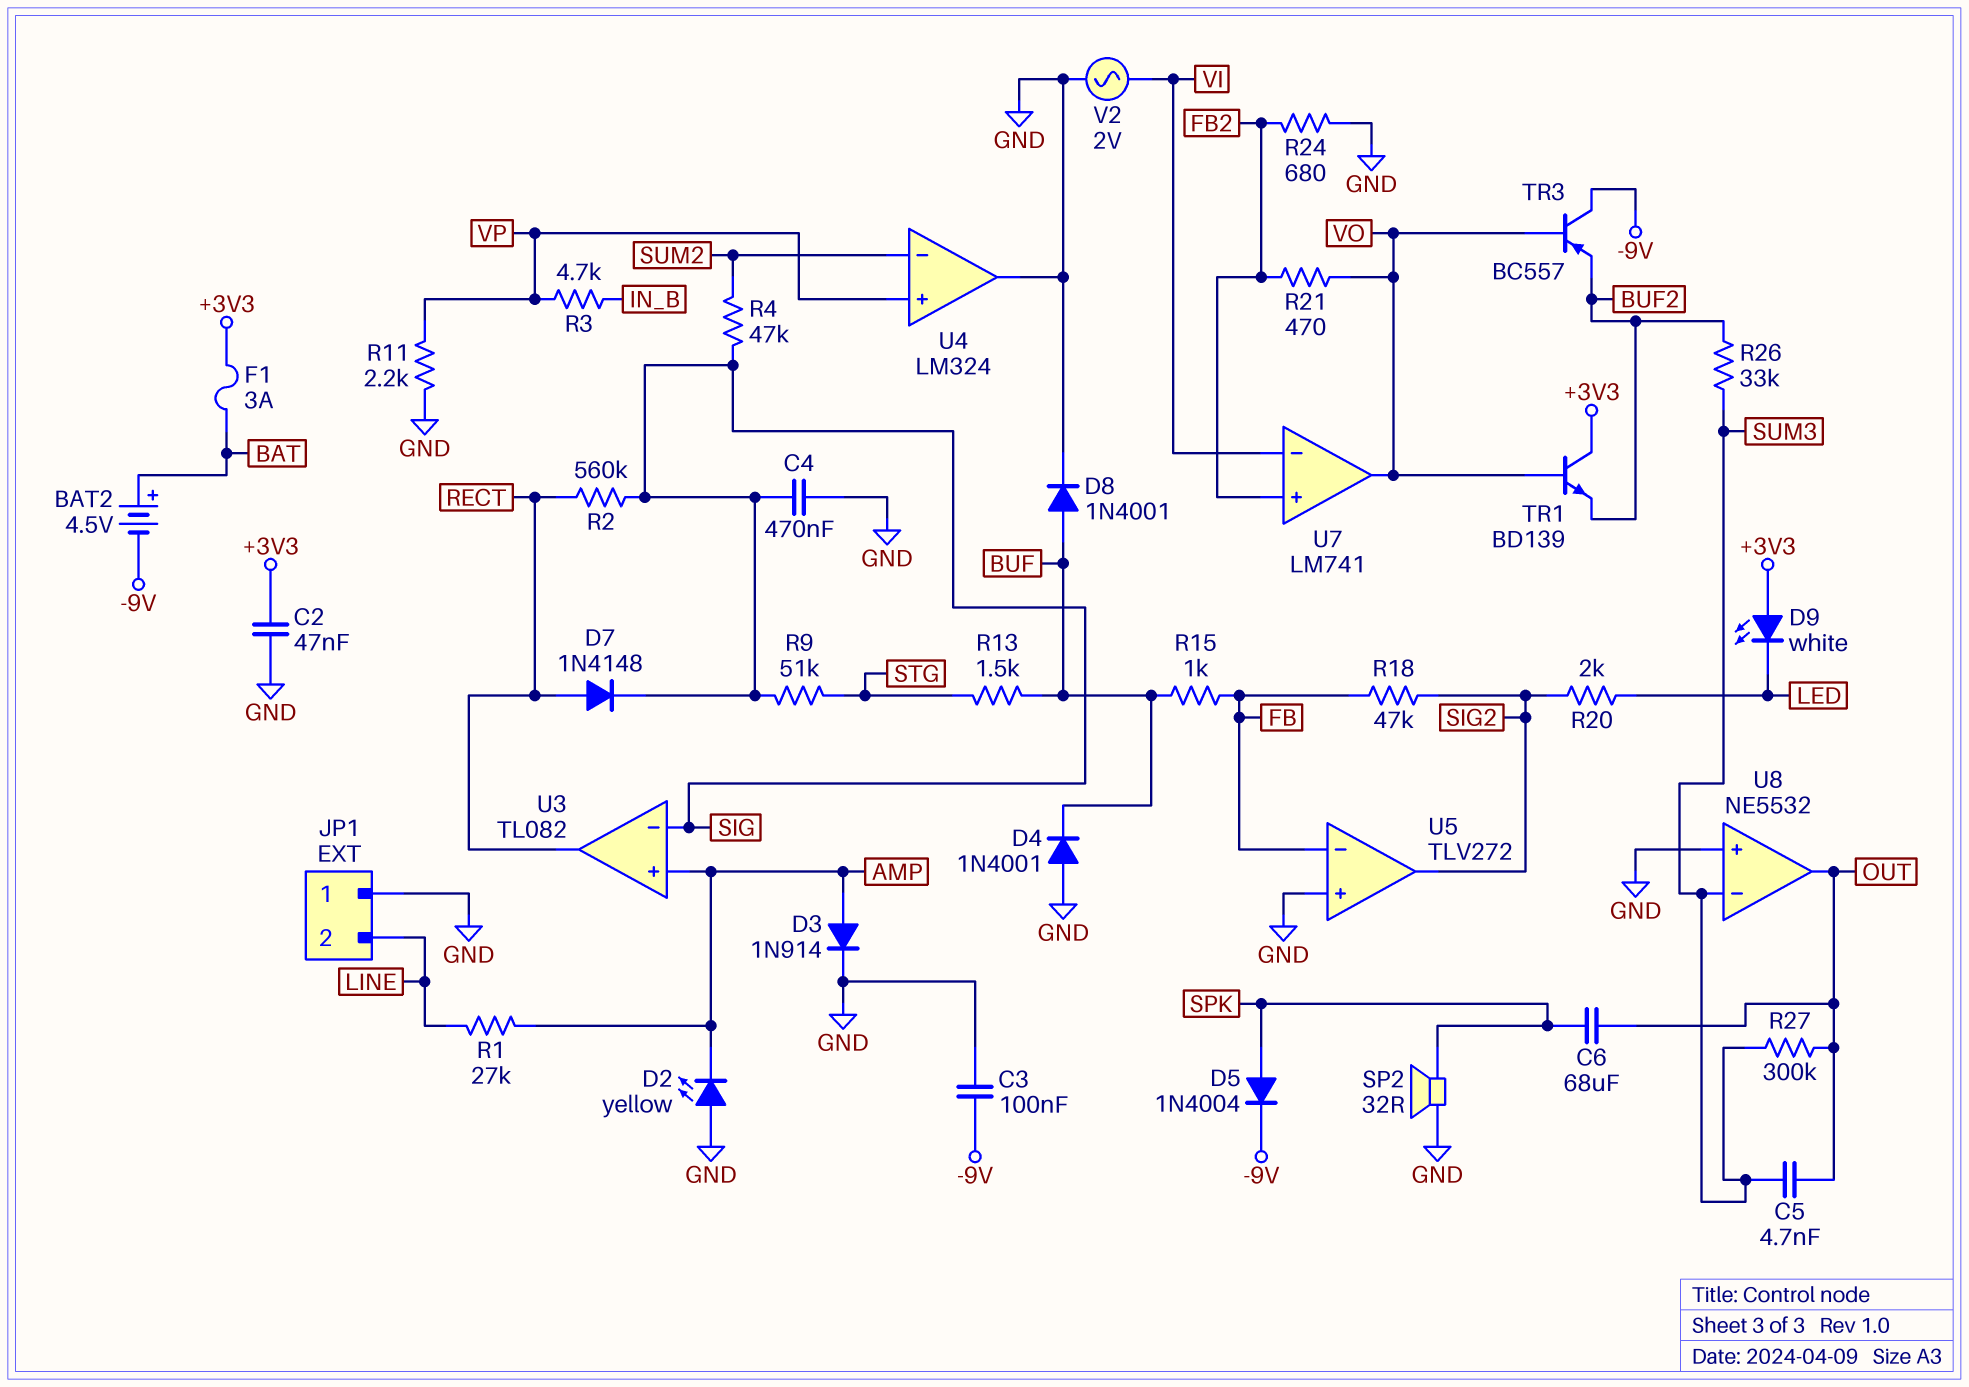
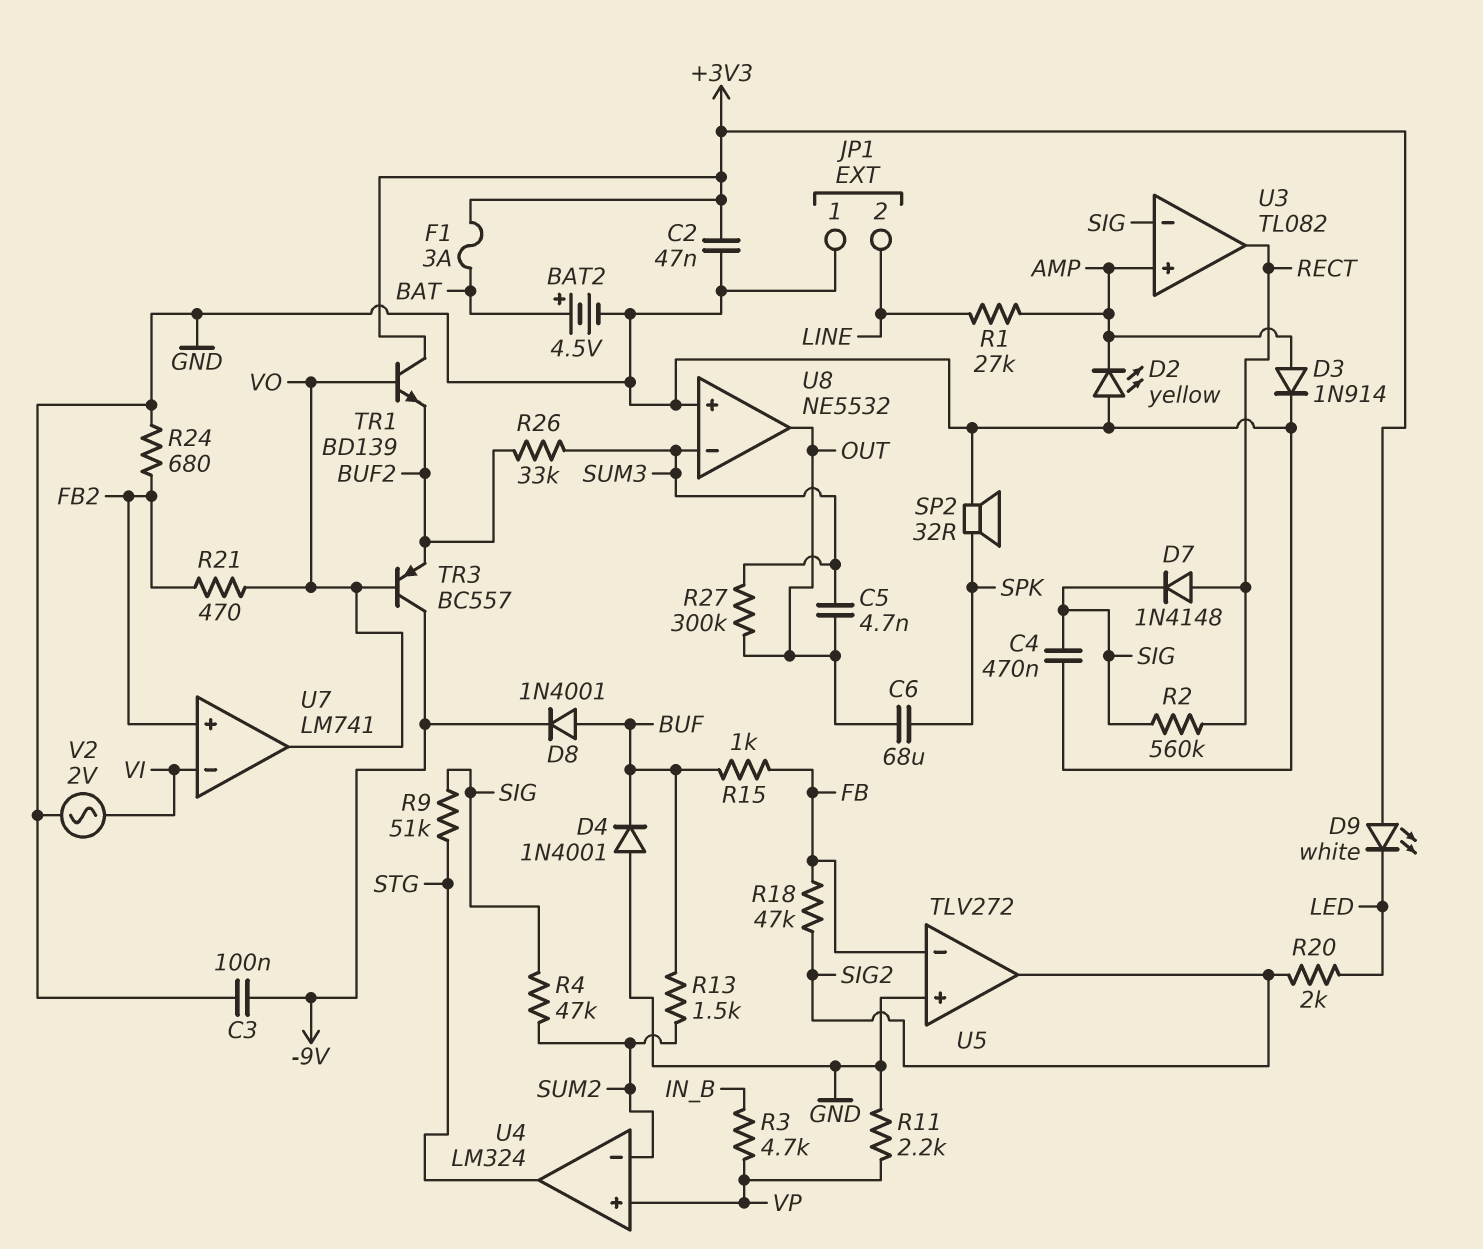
BAT2: 4.5V (plus BAT, minus -9V) -> 4.5V (plus BAT, minus GND)
D5: diode 1N4004 (A SPK, K -9V) -> none
D8: diode 1N4001 (A BUF, K GND) -> diode 1N4001 (A BUF, K -9V)
R13: 1.5k (BUF, STG) -> 1.5k (BUF, SUM2)
U4 pin out: GND -> STG

